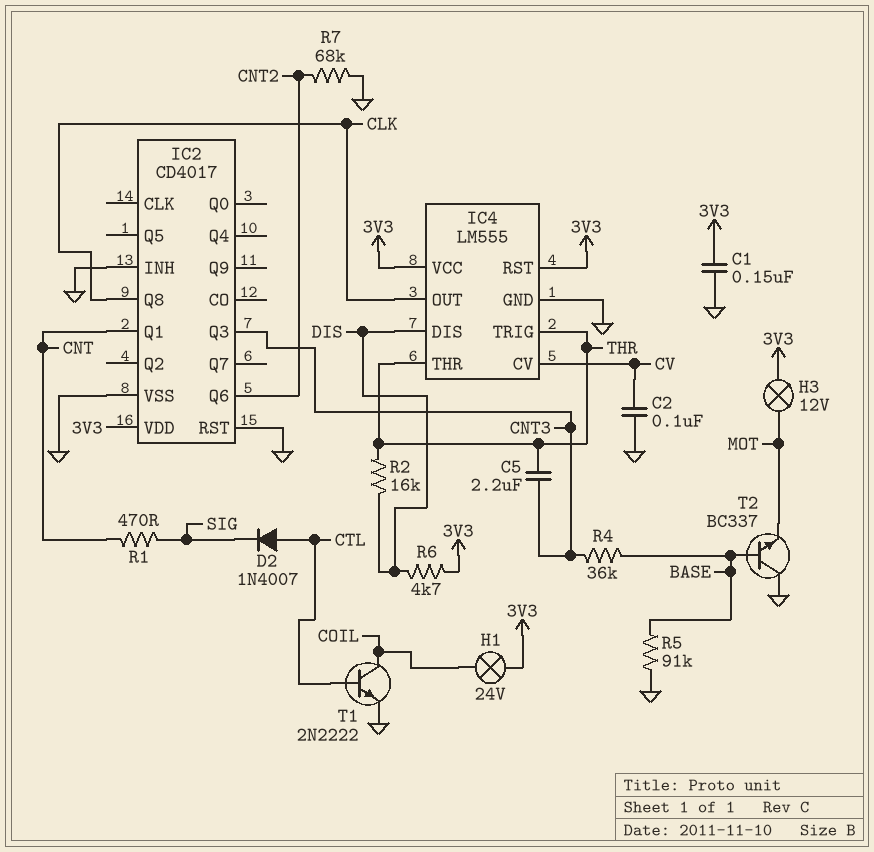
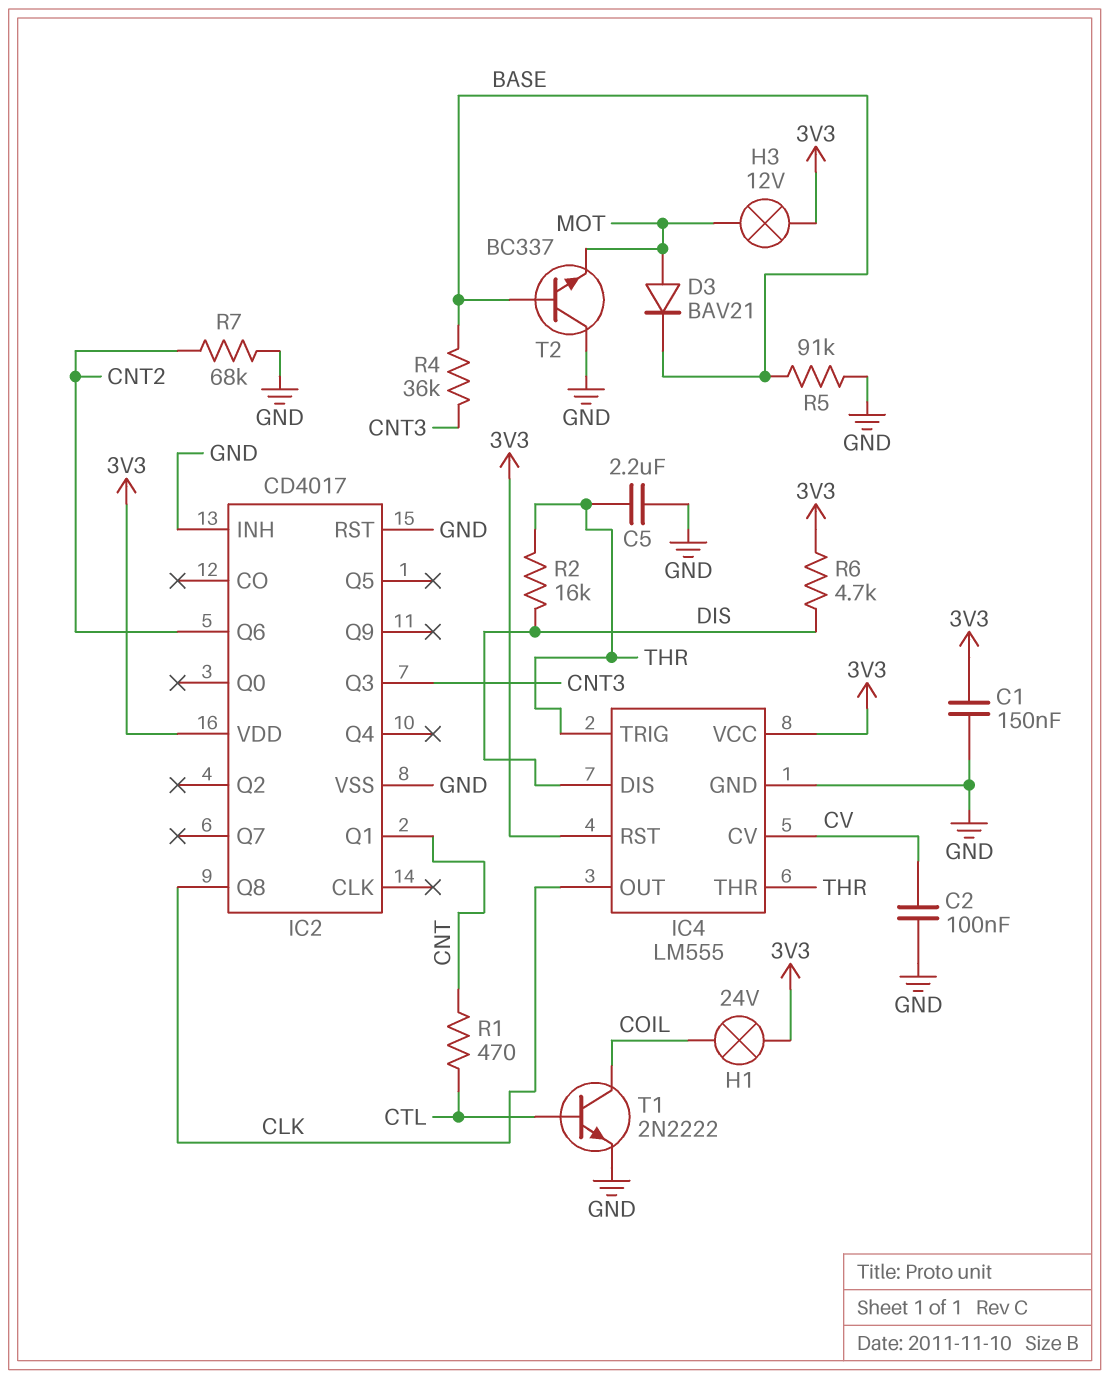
C5: 2.2uF (CNT3, THR) -> 2.2uF (GND, THR)
D2: diode 1N4007 (A CTL, K SIG) -> none
D3: none -> diode BAV21 (A MOT, K BASE)
R1: 470 (CNT, SIG) -> 470 (CNT, CTL)

